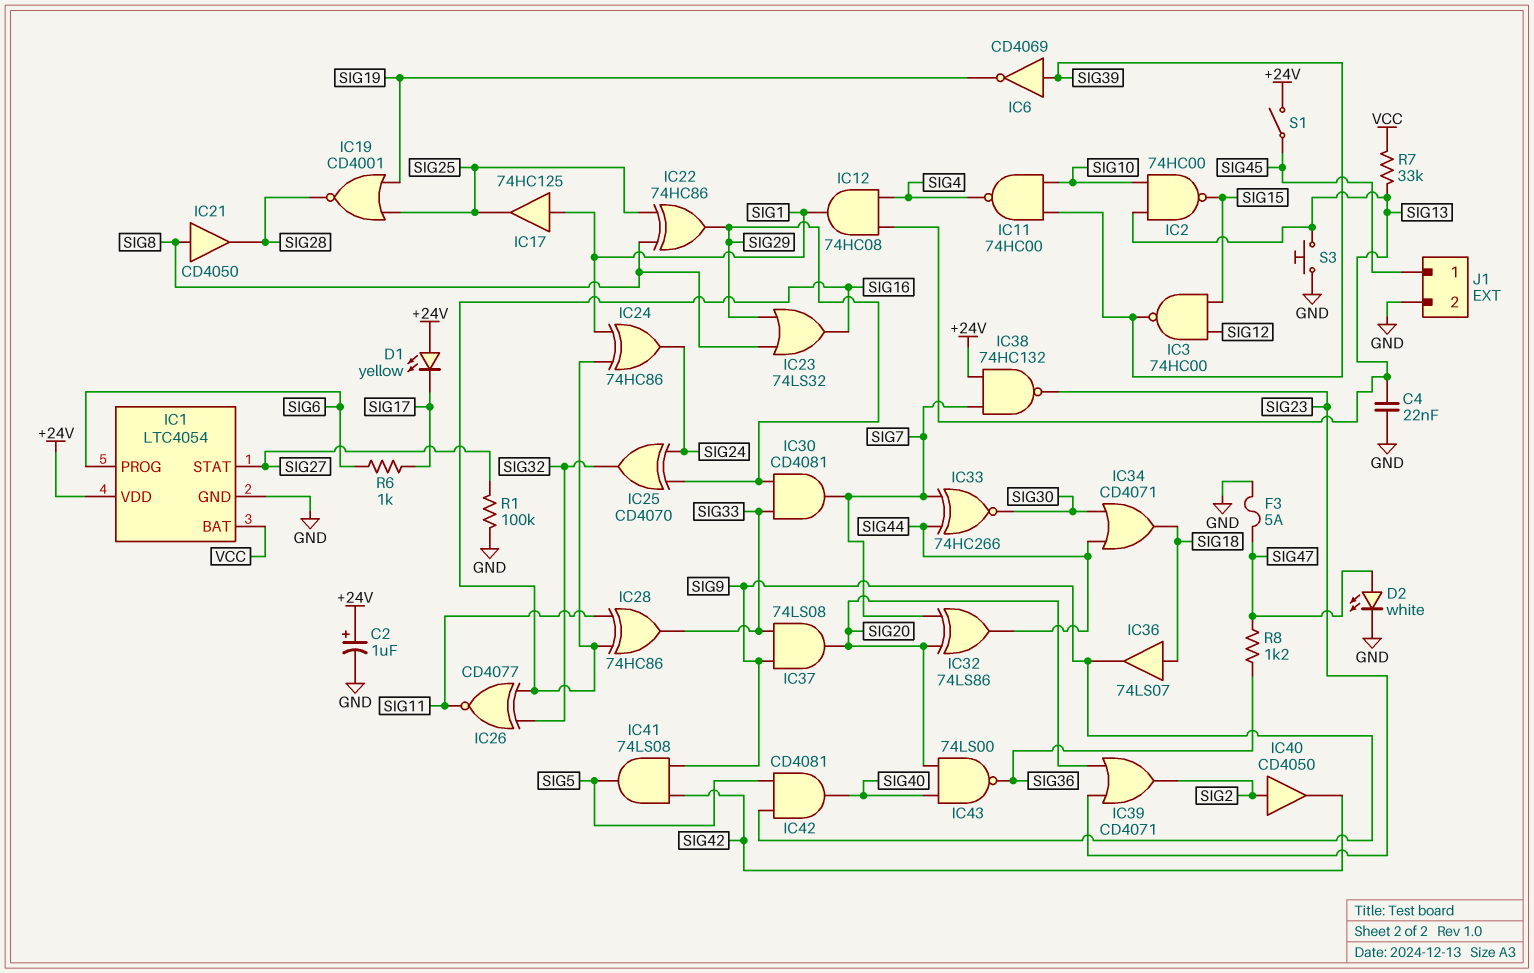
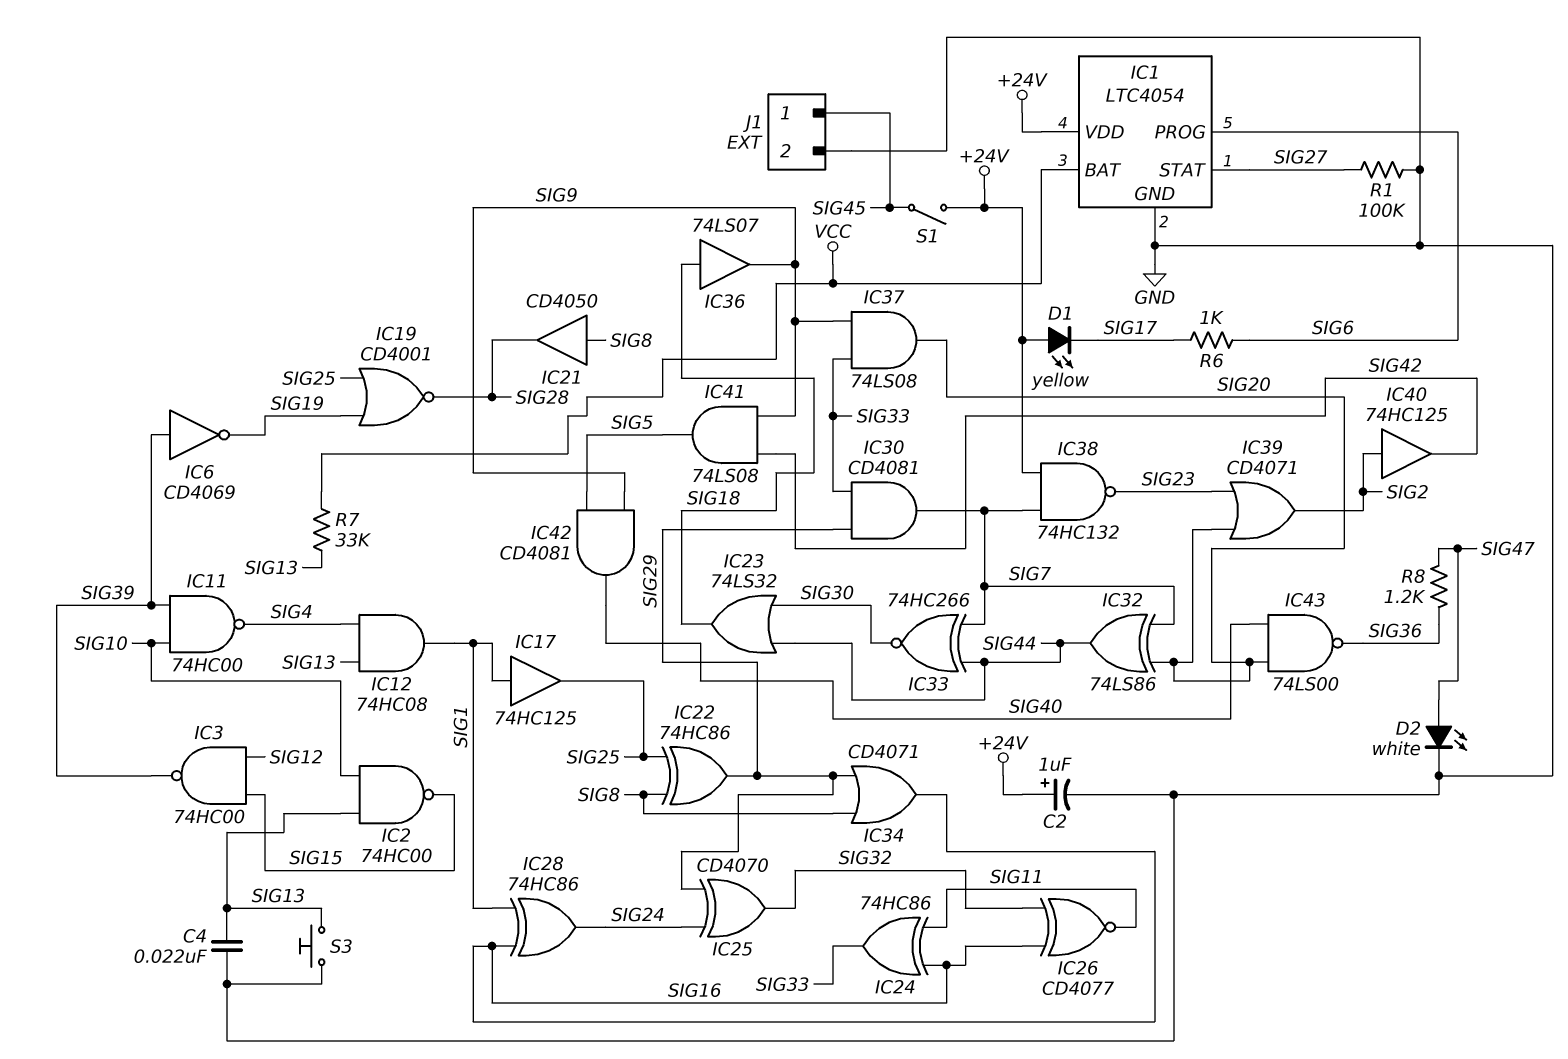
F3: 5A (GND, SIG47) -> none
IC23: OR 74LS32 (in SIG8, in SIG29, out SIG16) -> OR 74LS32 (in SIG30, in SIG44, out SIG18)
IC24: XOR 74HC86 (in SIG1, in SIG16, out SIG24) -> XOR 74HC86 (in SIG11, in SIG16, out SIG33)
IC28: XOR 74HC86 (in SIG11, in SIG16, out SIG33) -> XOR 74HC86 (in SIG1, in SIG16, out SIG24)
IC34: OR CD4071 (in SIG30, in SIG44, out SIG18) -> OR CD4071 (in SIG8, in SIG29, out SIG16)
IC40: buffer CD4050 (in SIG2, out SIG42) -> buffer 74HC125 (in SIG2, out SIG42)

